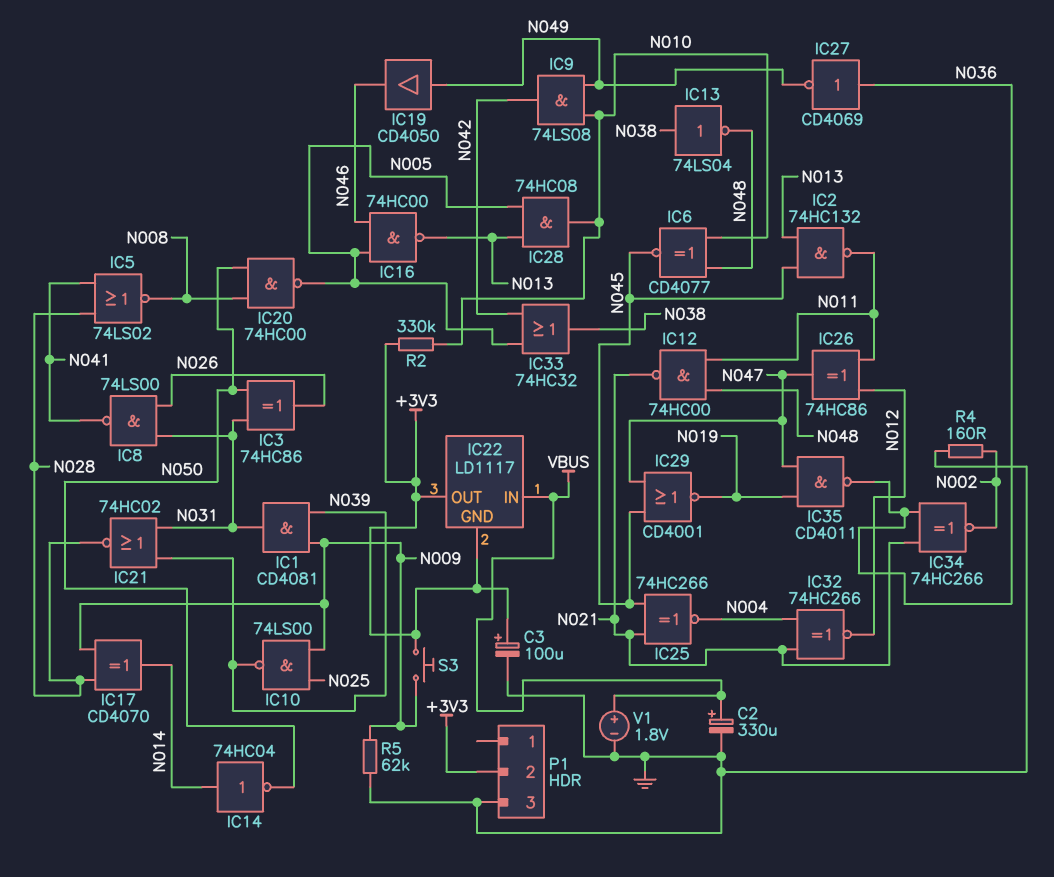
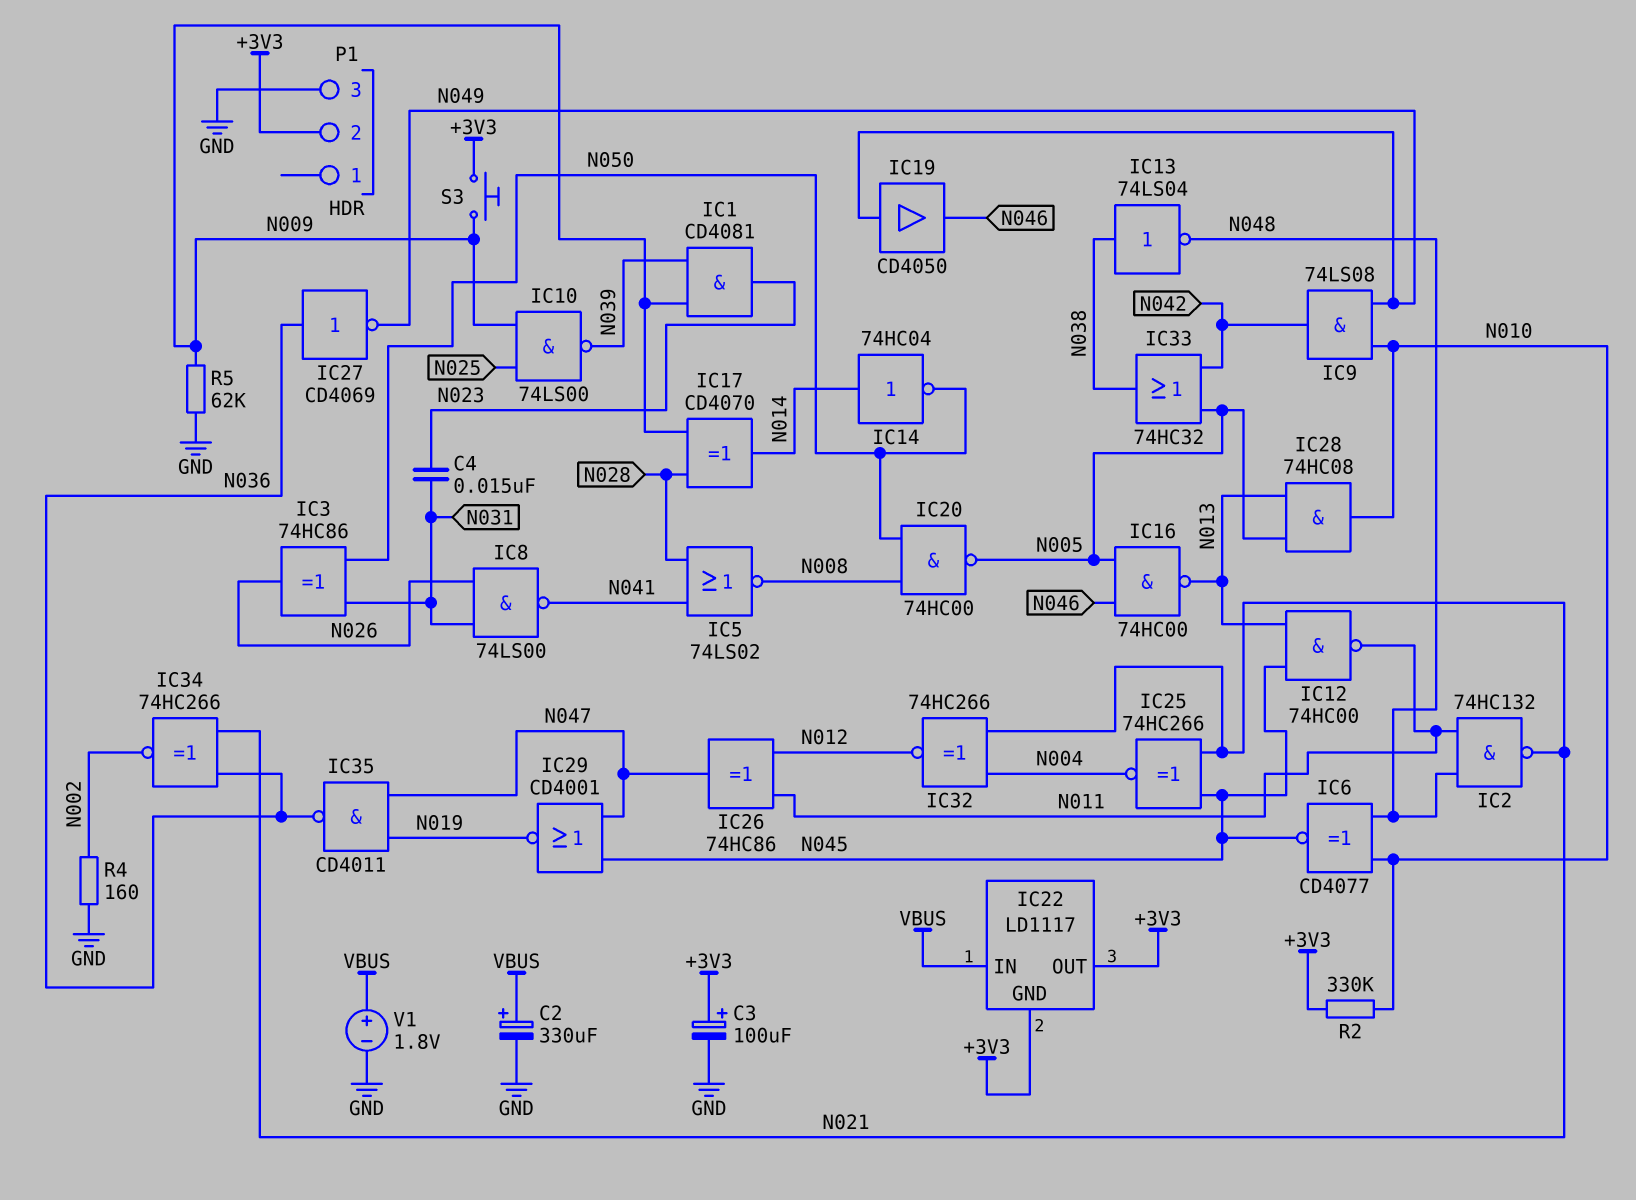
C4: none -> 15nF (N023, N031)
IC1: AND CD4081 (in N009, in N039, out N031) -> AND CD4081 (in N009, in N039, out N023)
IC2: NAND 74HC132 (in N013, in N045, out N011) -> NAND 74HC132 (in N011, in N048, out N021)
IC12: NAND 74HC00 (in N011, in N048, out N021) -> NAND 74HC00 (in N013, in N045, out N011)
IC21: NOR 74HC02 (in N031, in N039, out N028) -> none

